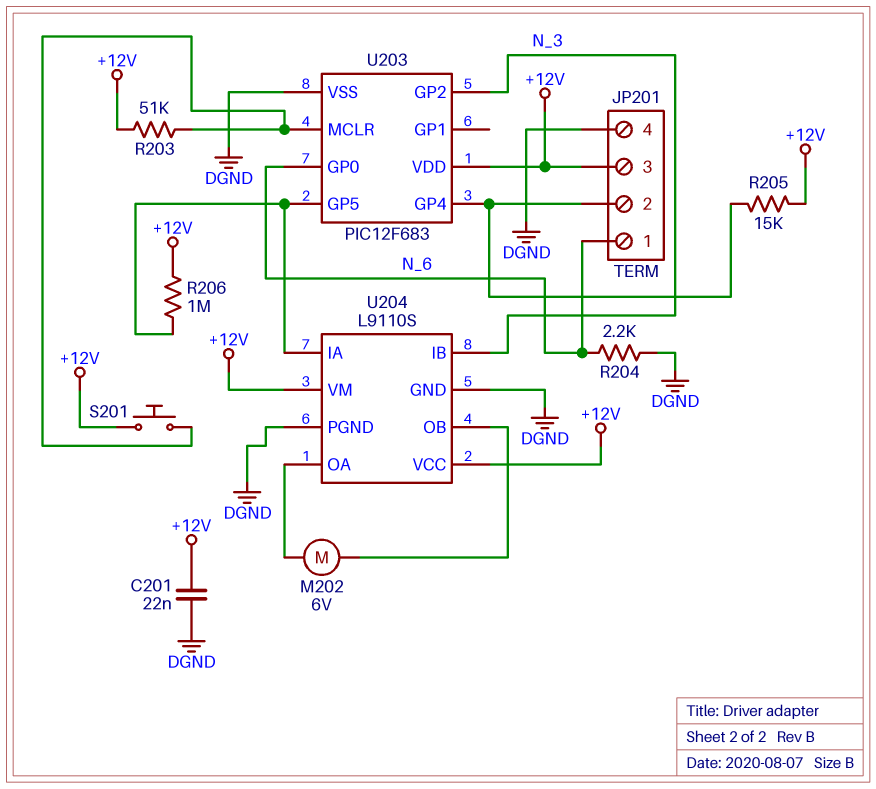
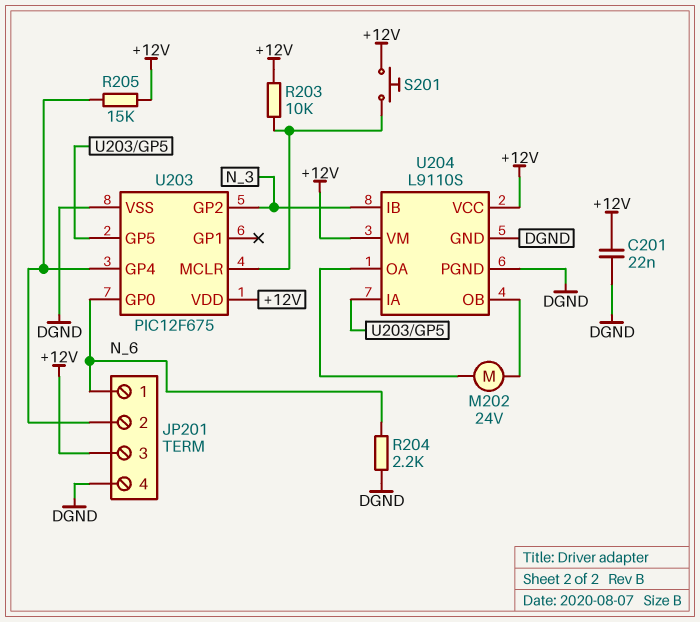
M202: motor 6V (U204/OA, U204/OB) -> motor 24V (U204/OA, U204/OB)
R203: 51k (+12V, U203/MCLR) -> 10k (+12V, U203/MCLR)
R206: 1M (+12V, U203/GP5) -> none
U203: PIC12F683 -> PIC12F675

